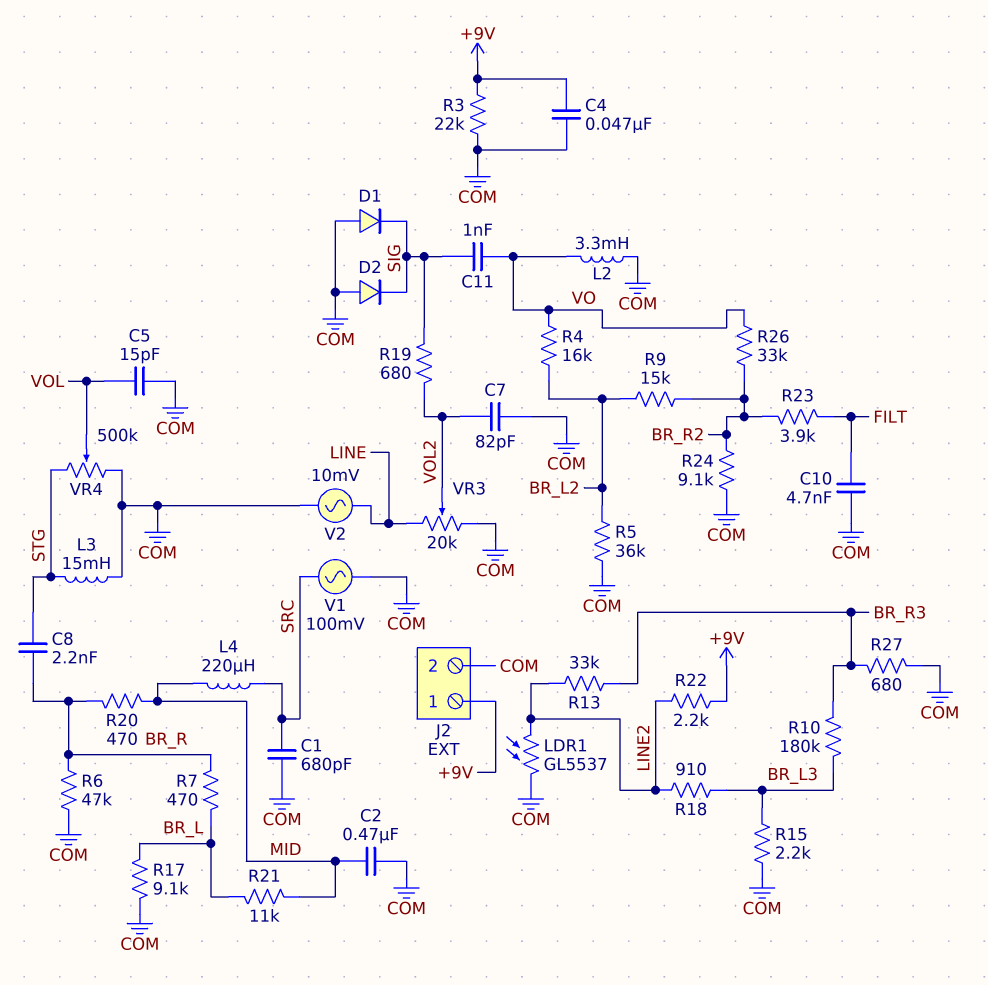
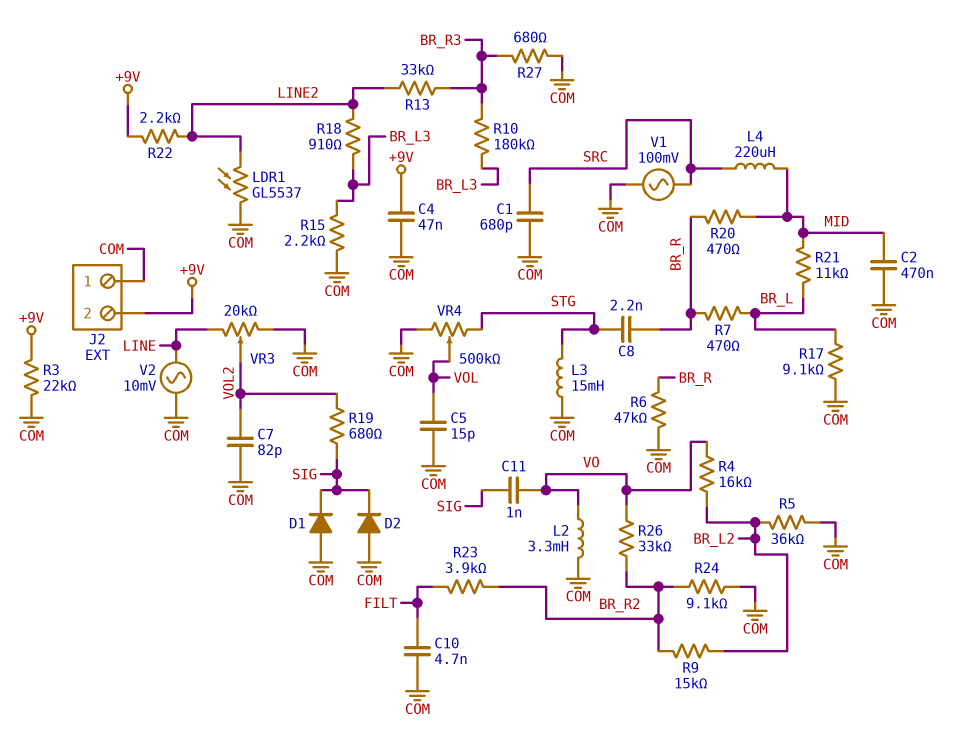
J2 pin 1: +9V -> COM
J2 pin 2: COM -> +9V

